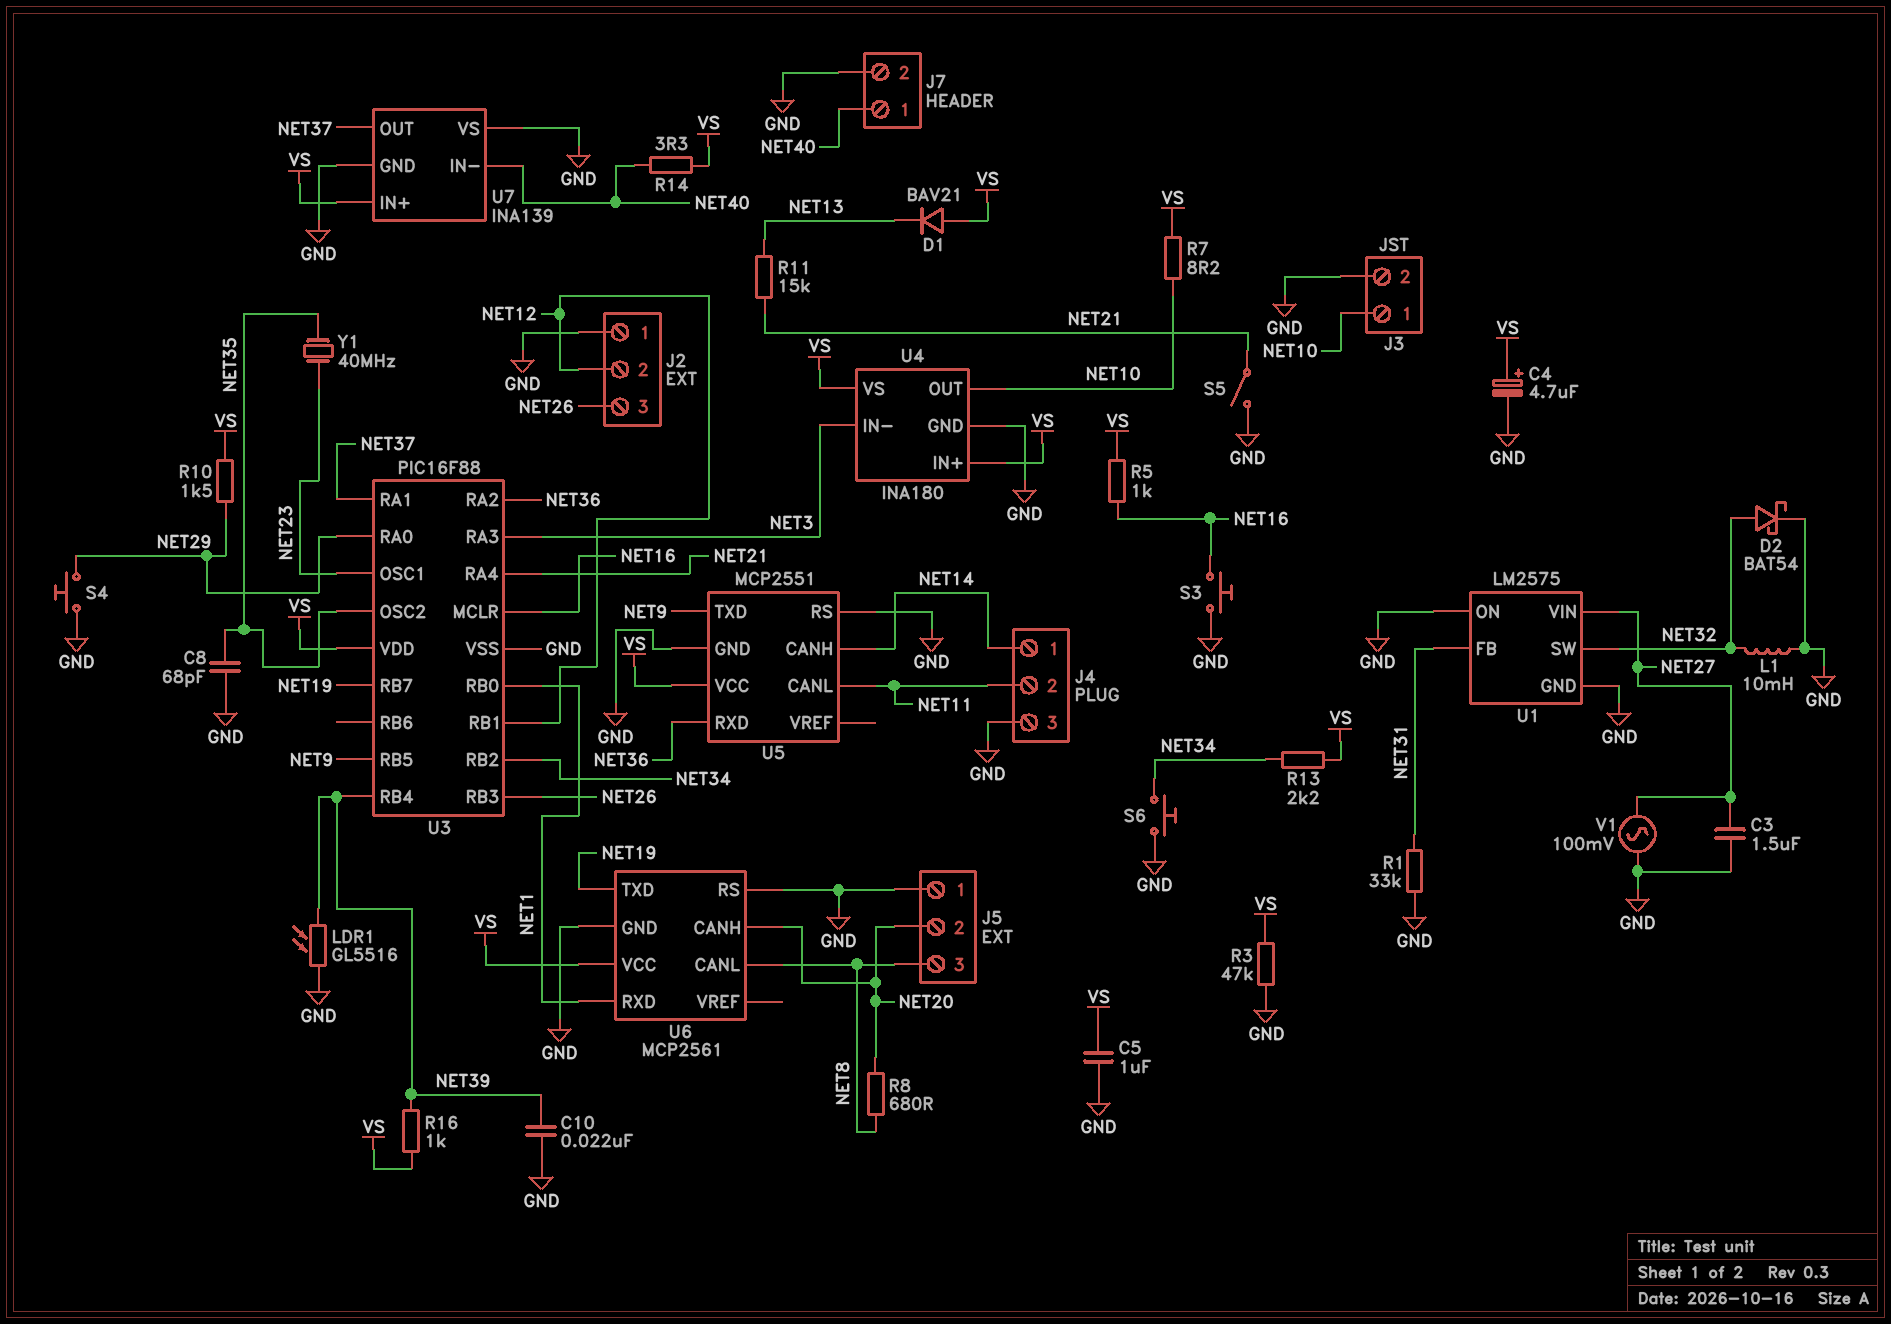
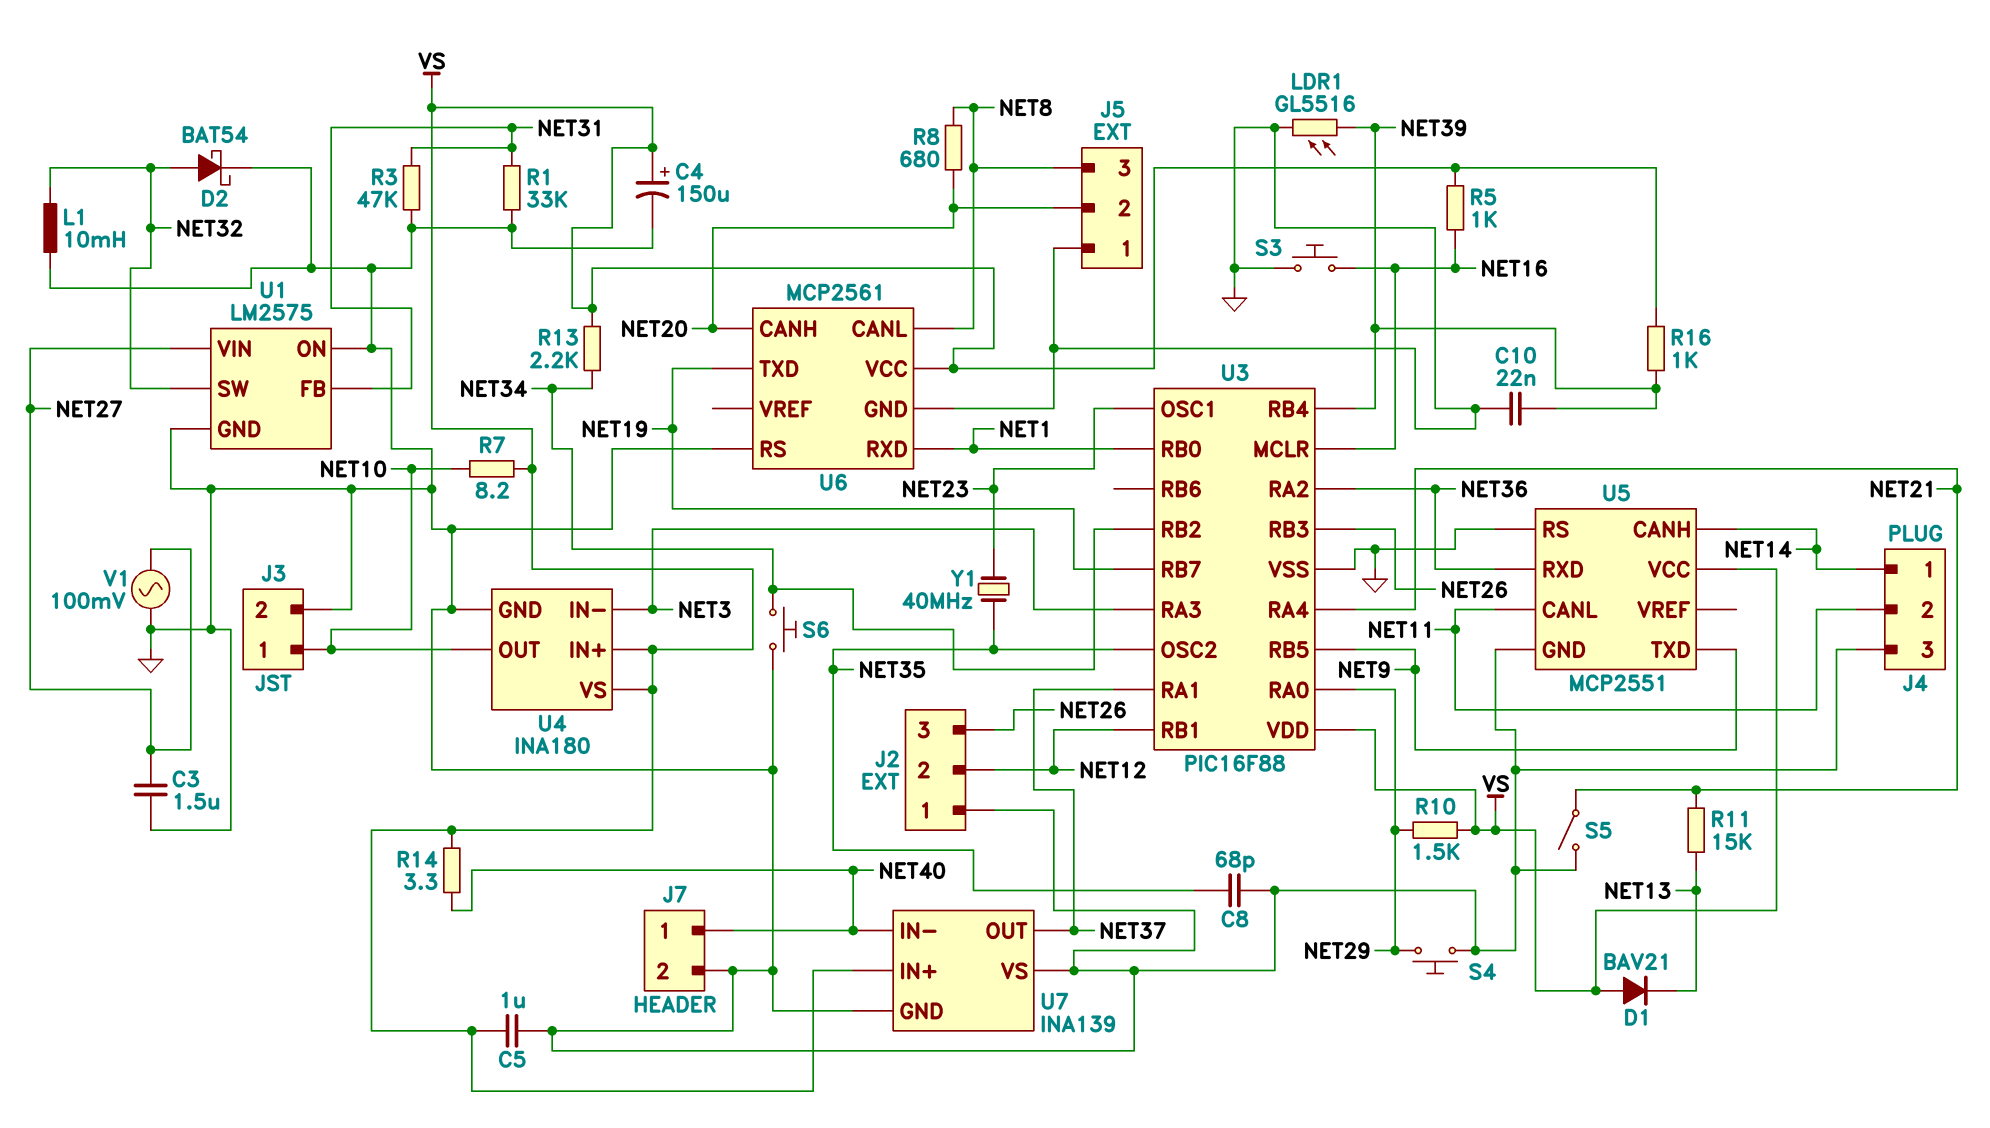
C4: 4.7uF (plus VS, minus GND) -> 150uF (plus VS, minus GND)
R3: 47k (GND, VS) -> 47k (GND, NET31)

